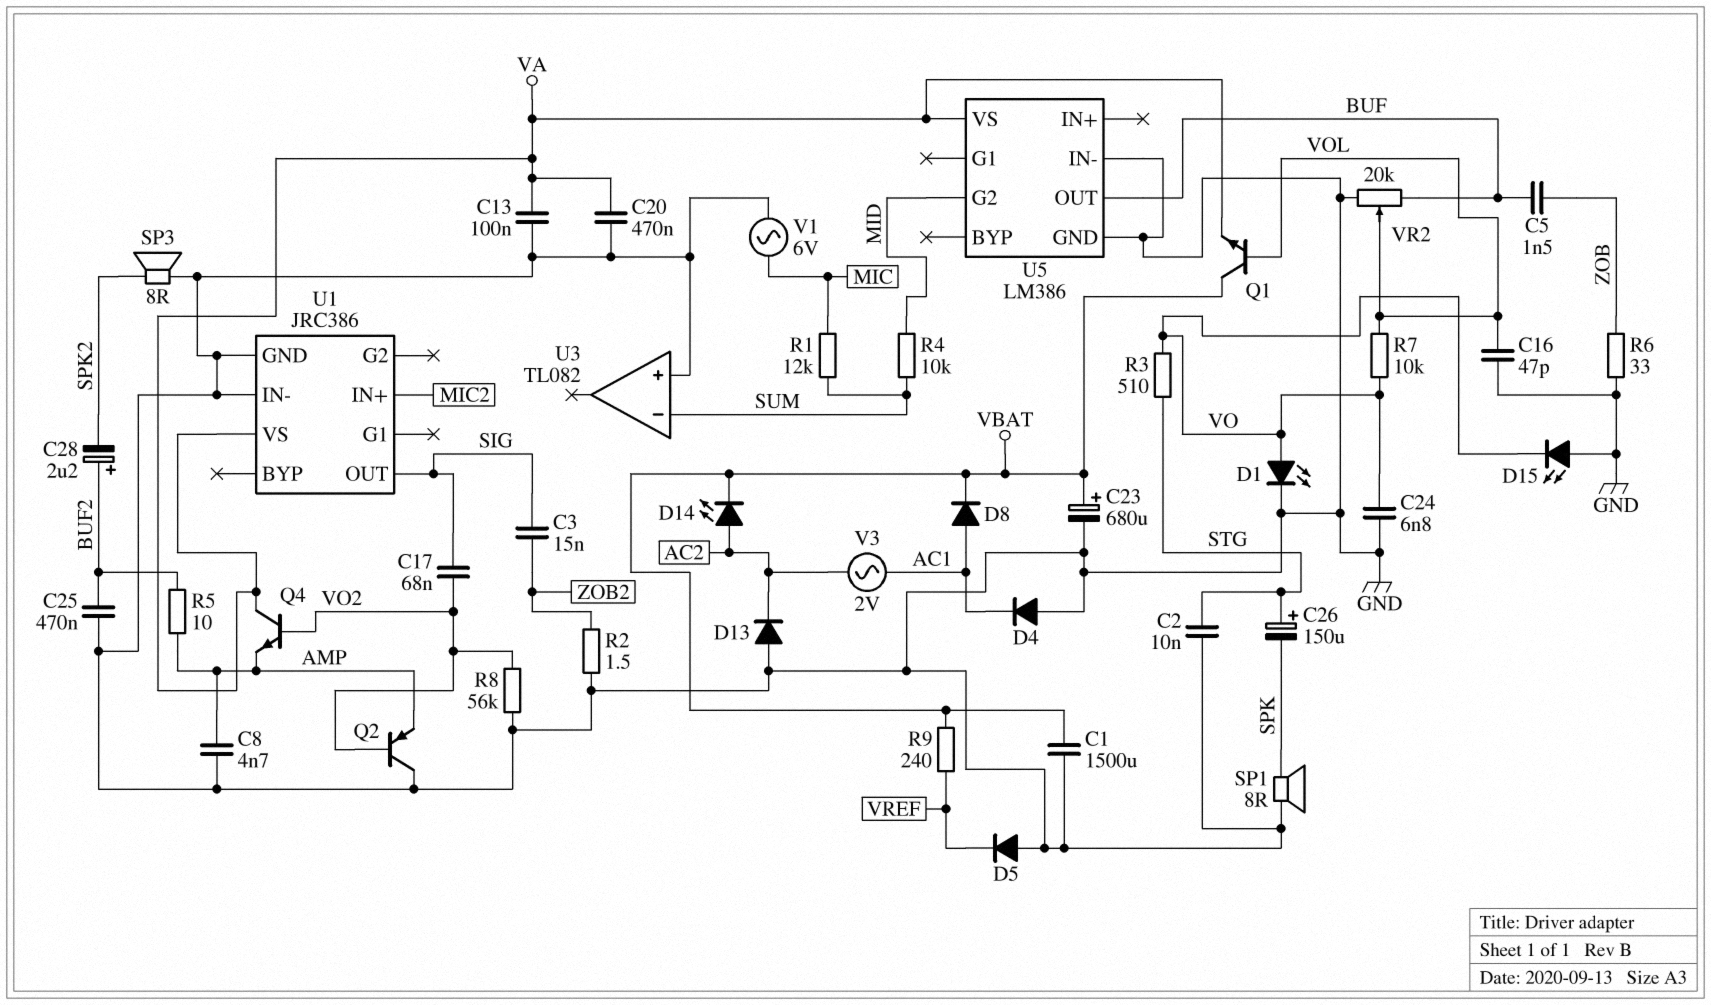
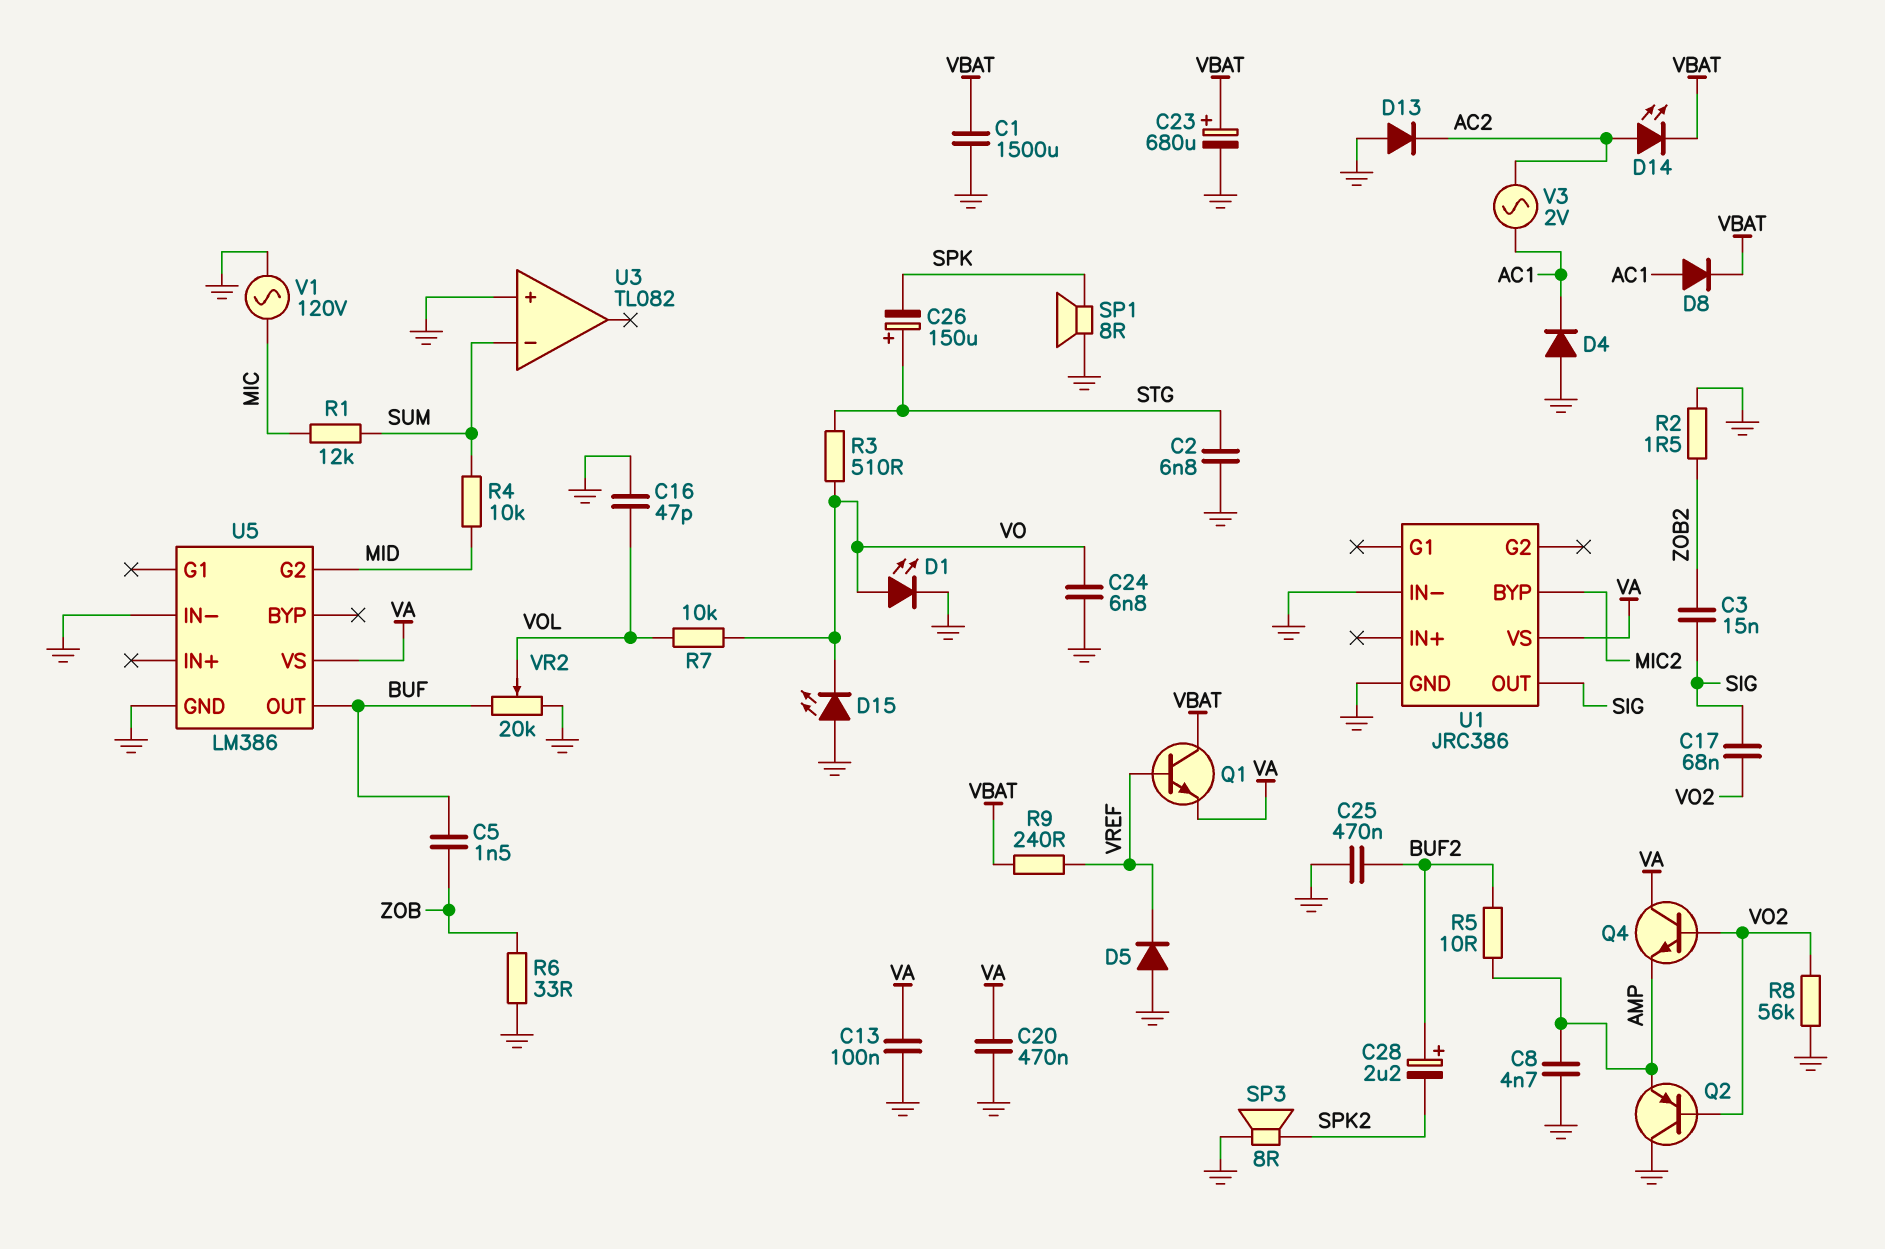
C2: 10nF (GND, STG) -> 6.8nF (GND, STG)
Q1: NPN (B VOL, C VBAT, E VA) -> NPN (B VREF, C VBAT, E VA)
U1 pin BYP: none -> MIC2
U1 pin IN+: MIC2 -> none
V1: AC 6V (GND, MIC) -> AC 120V (GND, MIC)

